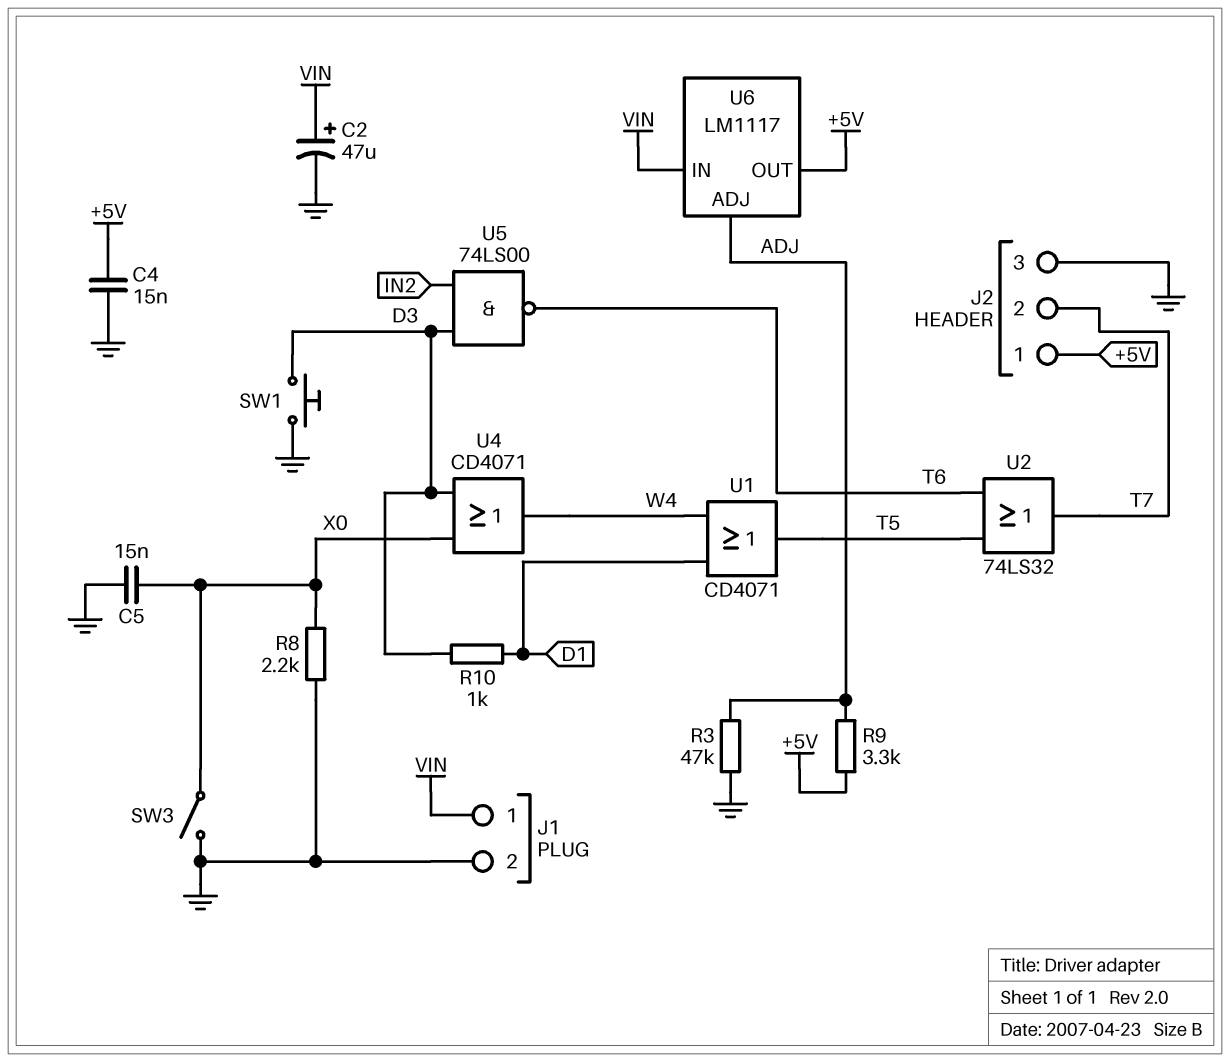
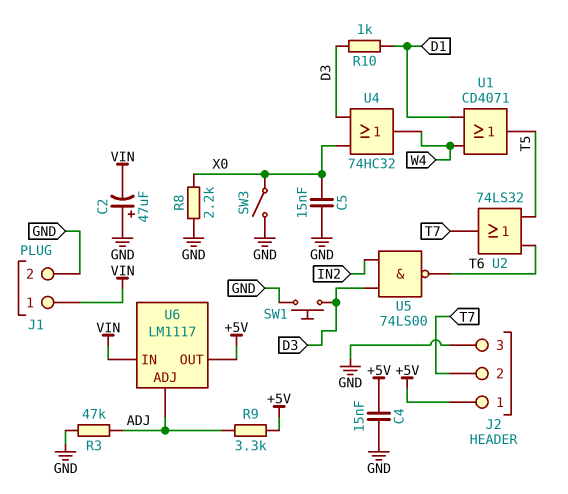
C2: 47uF (plus VIN, minus GND) -> 47uF (plus GND, minus VIN)
U4: OR CD4071 (in D3, in X0, out W4) -> OR 74HC32 (in D3, in X0, out W4)

